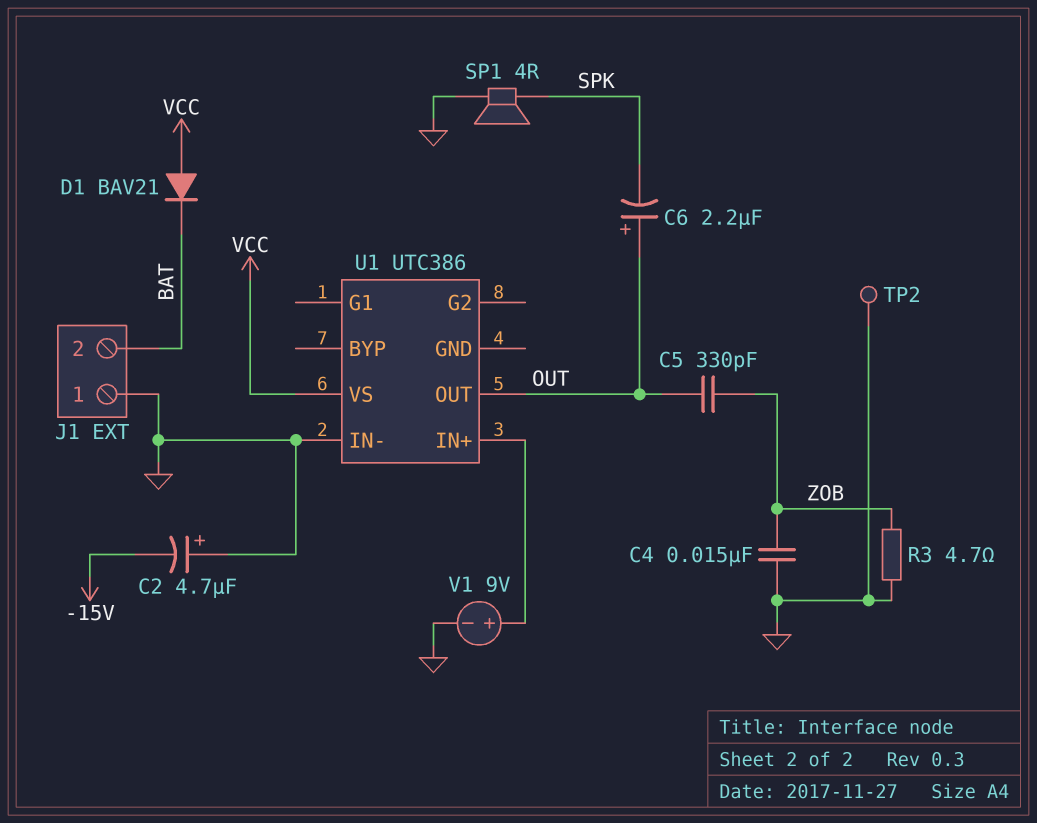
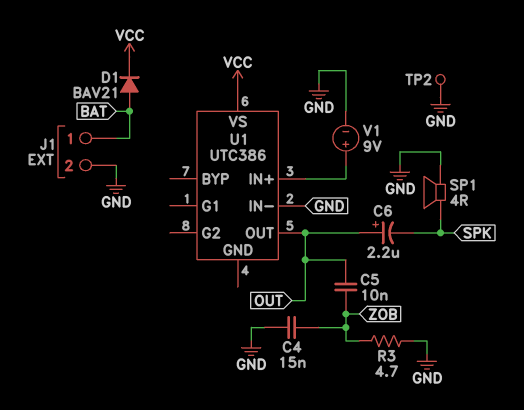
C2: 4.7uF (plus GND, minus -15V) -> none
C5: 330pF (OUT, ZOB) -> 10nF (OUT, ZOB)
D1: diode BAV21 (A VCC, K BAT) -> diode BAV21 (A BAT, K VCC)
J1 pin 1: GND -> BAT
J1 pin 2: BAT -> GND

